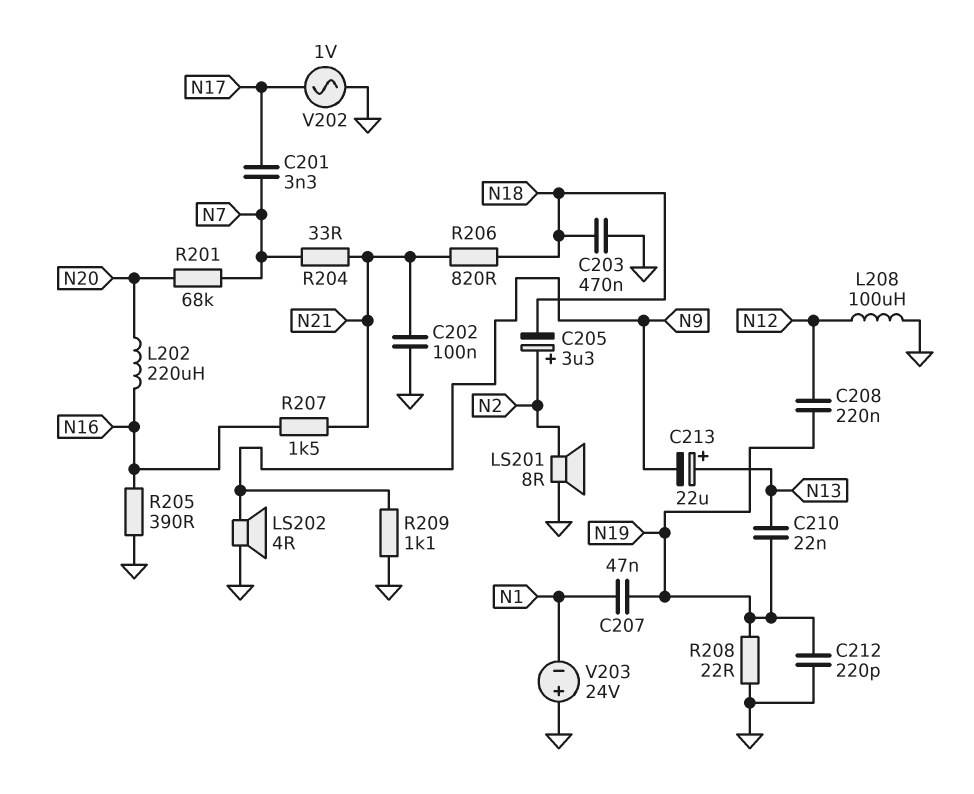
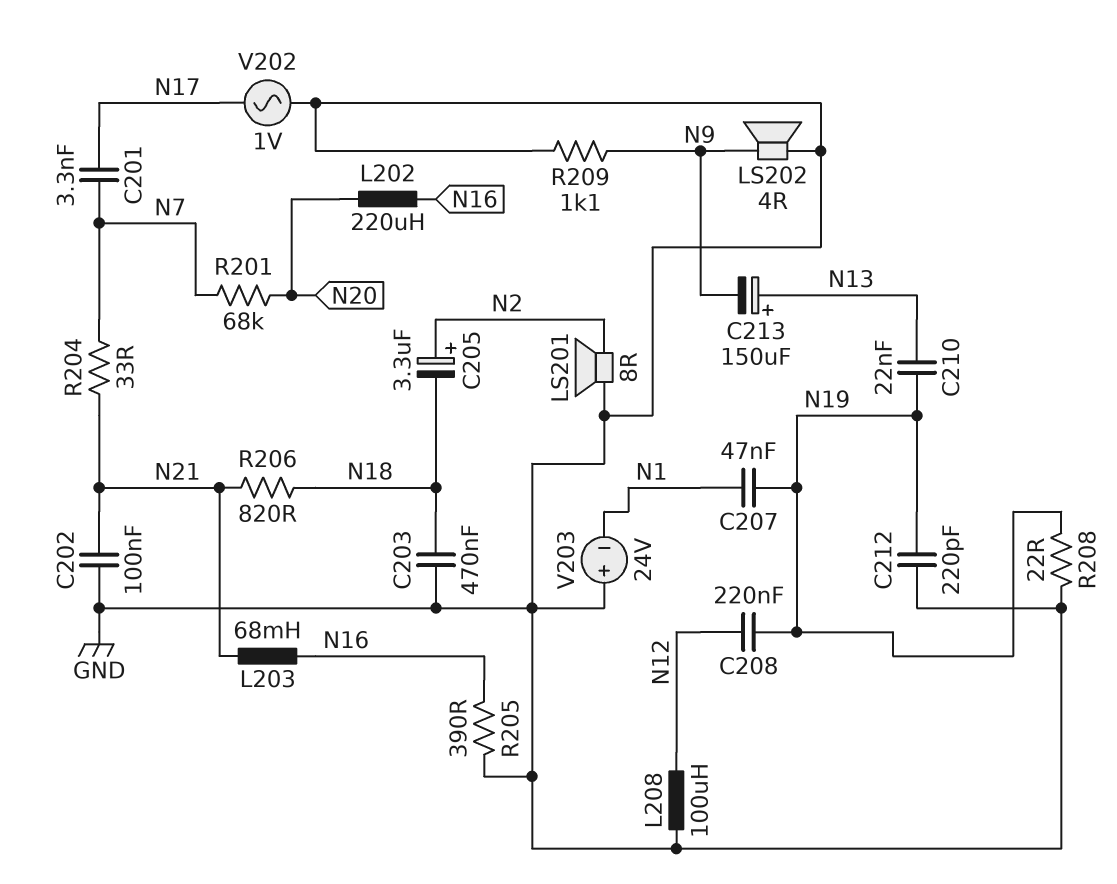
C213: 22uF (plus N13, minus N9) -> 150uF (plus N13, minus N9)
L203: none -> 68mH (N16, N21)
R207: 1.5k (N16, N21) -> none

